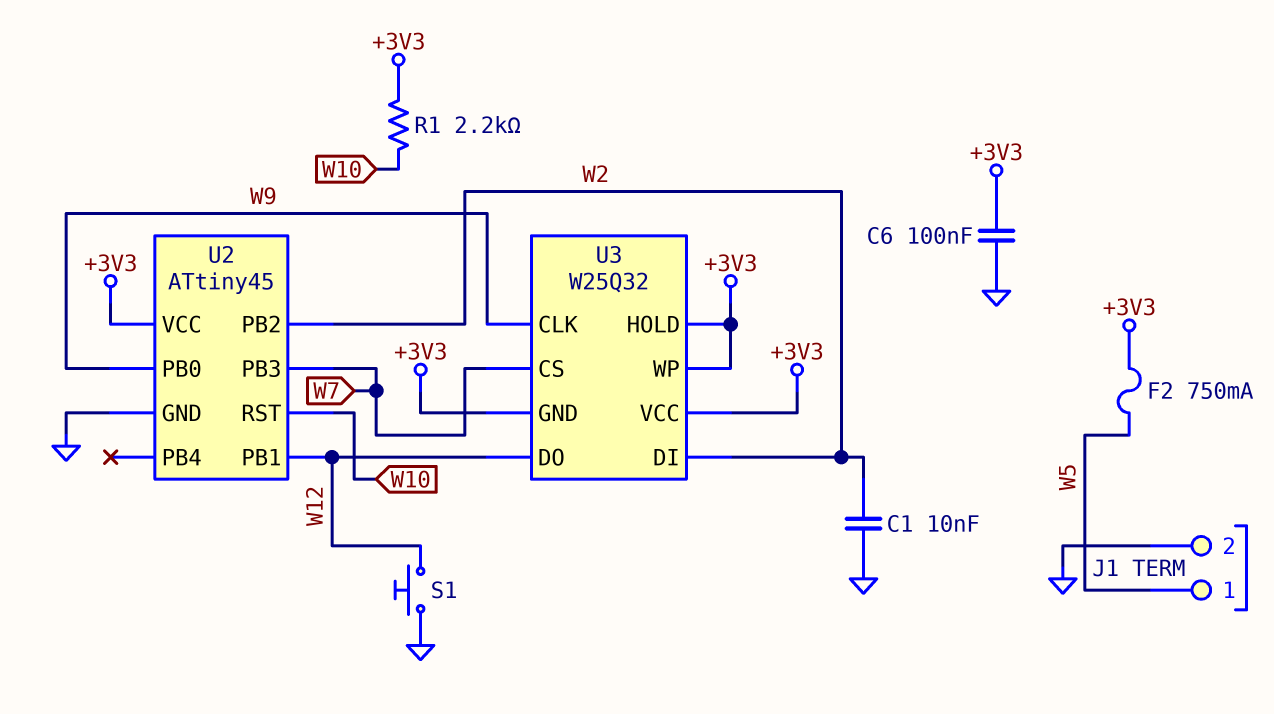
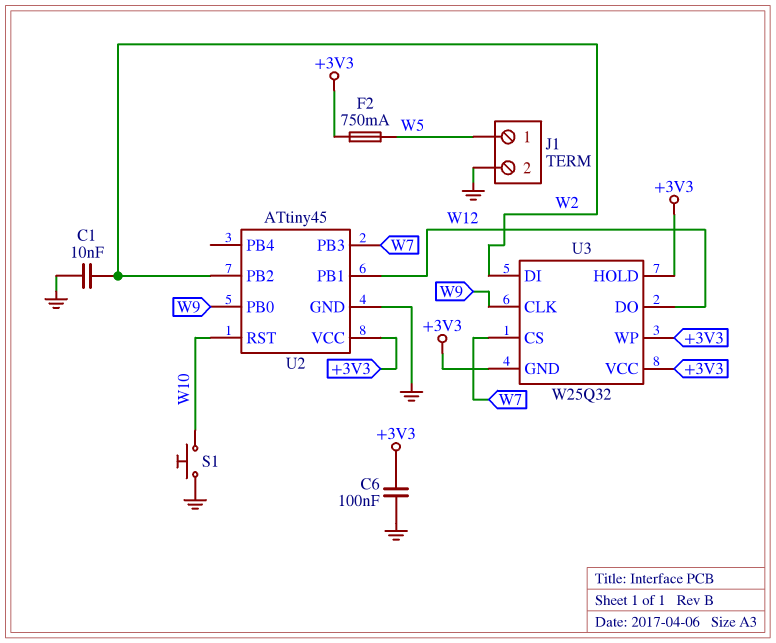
R1: 2.2k (+3V3, W10) -> none
S1: button (GND, W12) -> button (GND, W10)

